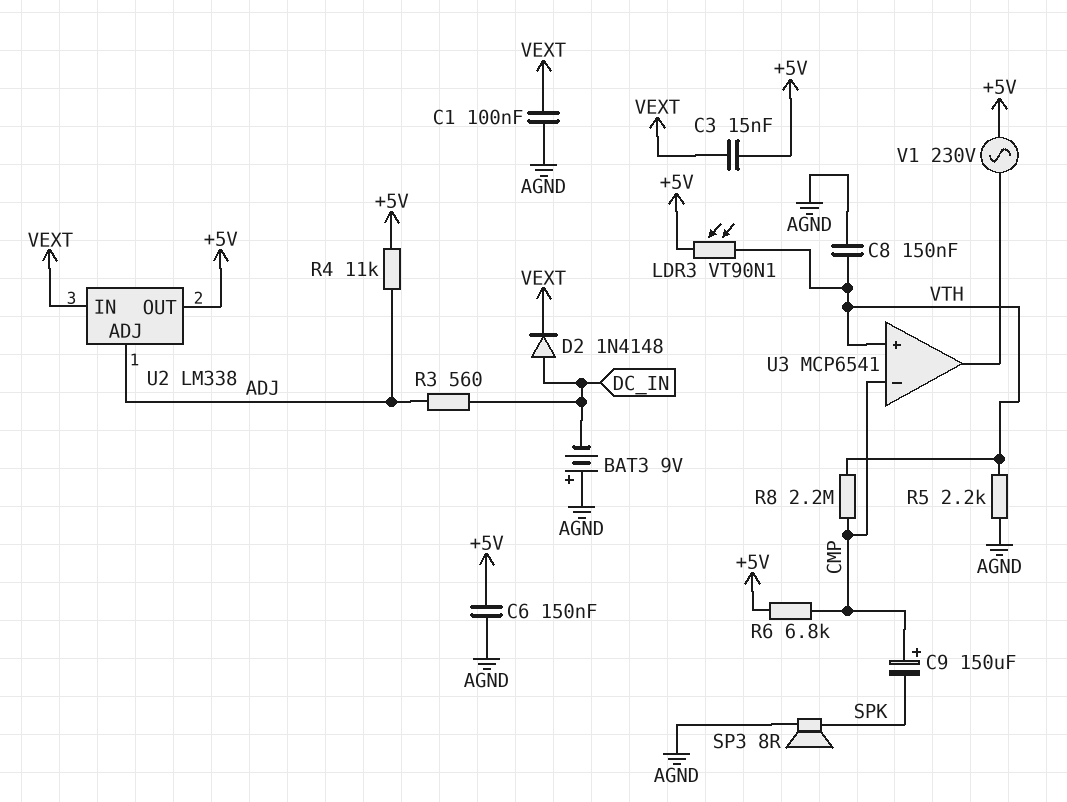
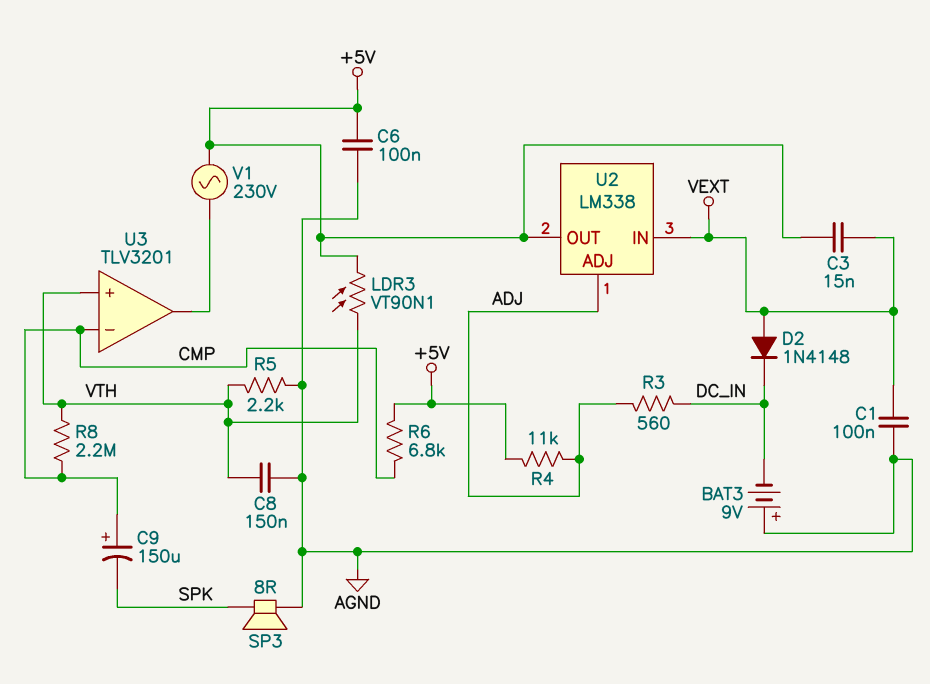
C6: 150nF (+5V, AGND) -> 100nF (+5V, AGND)
D2: diode 1N4148 (A DC_IN, K VEXT) -> diode 1N4148 (A VEXT, K DC_IN)
U3: MCP6541 -> TLV3201

